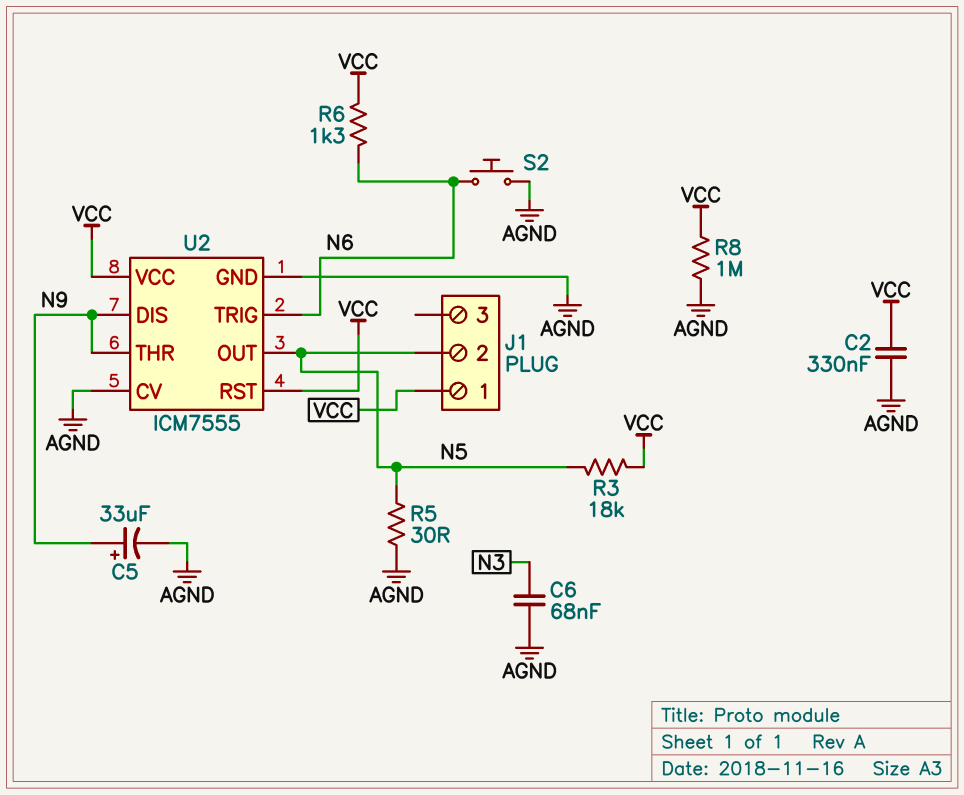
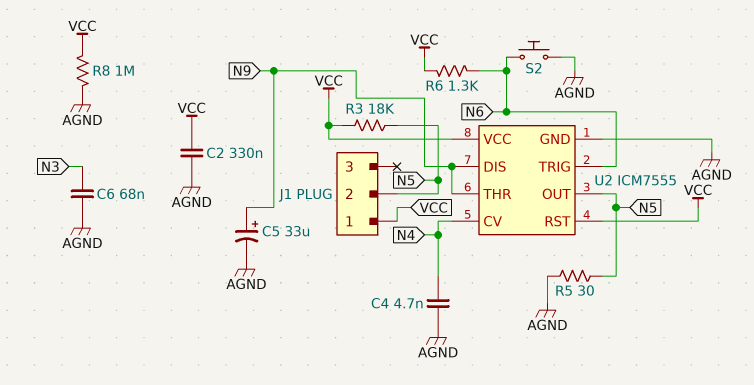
C4: none -> 4.7nF (AGND, N4)
U2 pin CV: AGND -> N4

